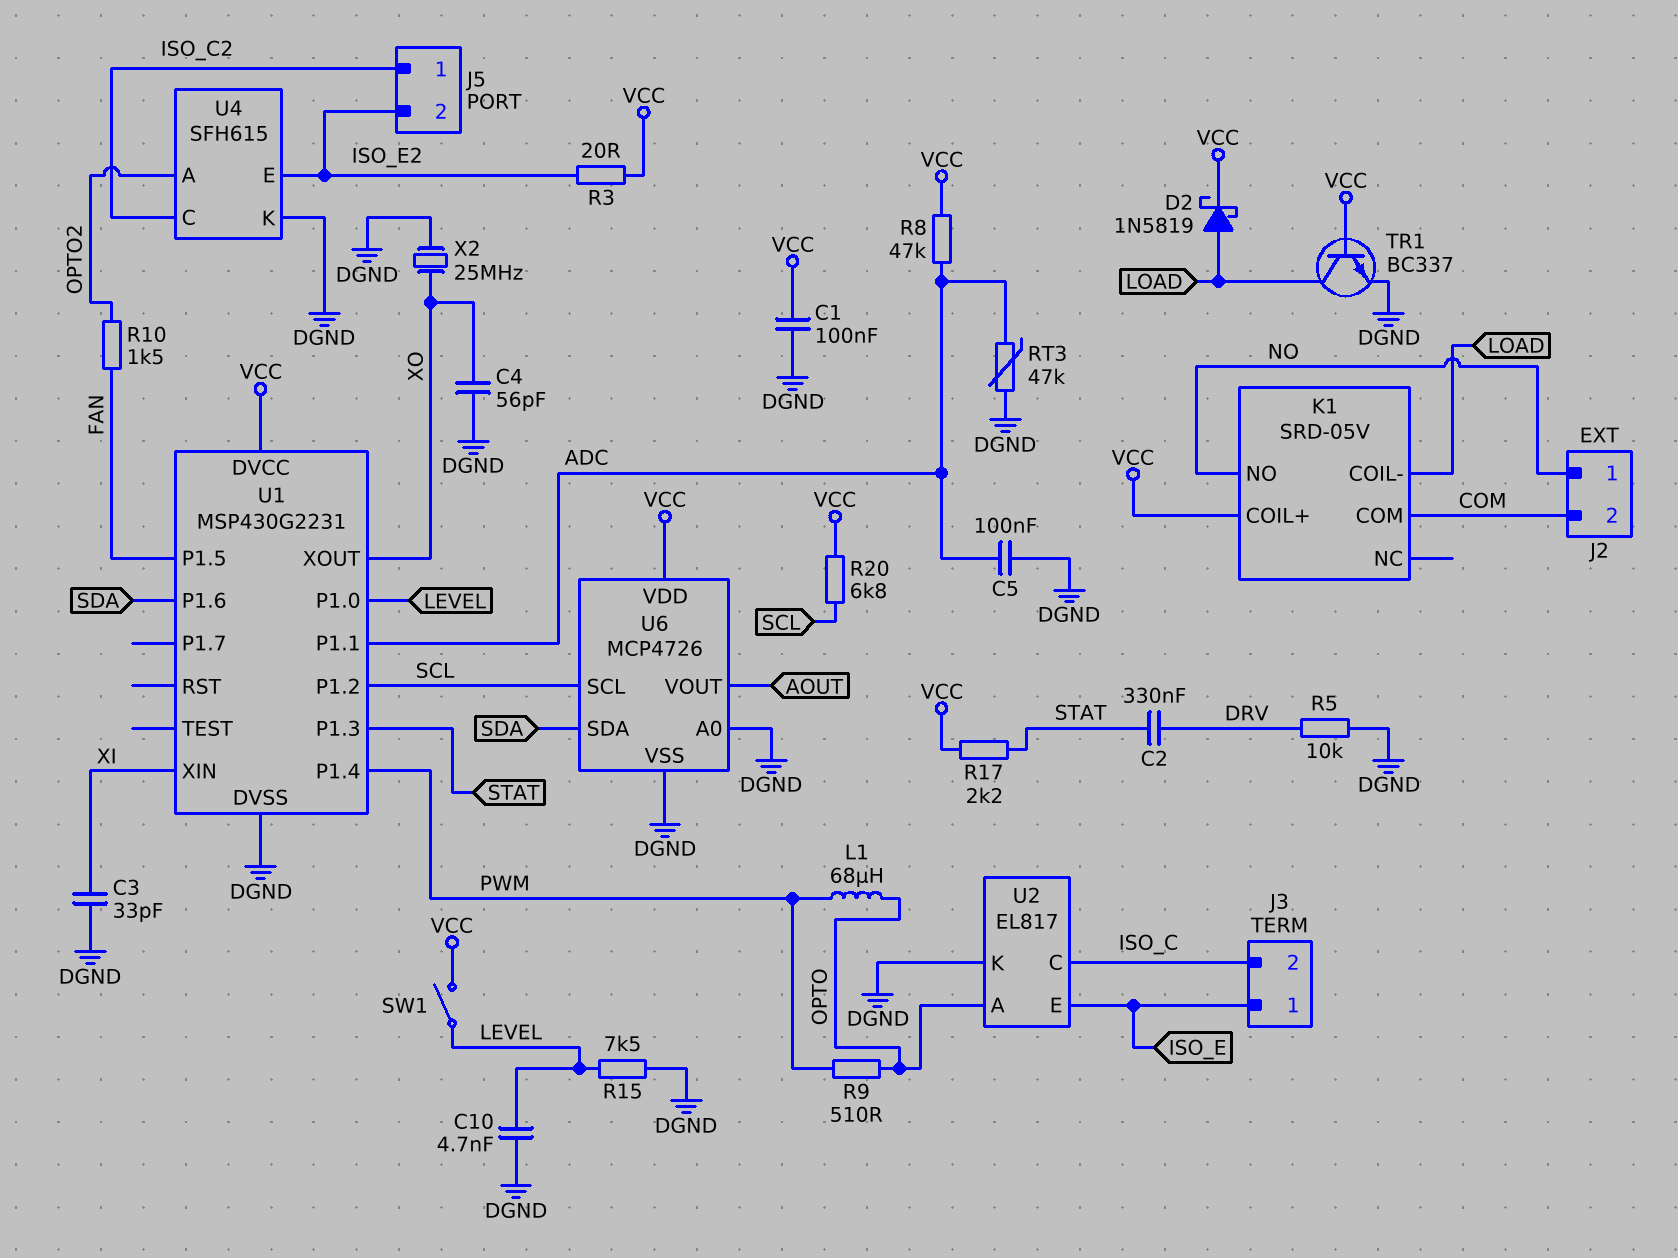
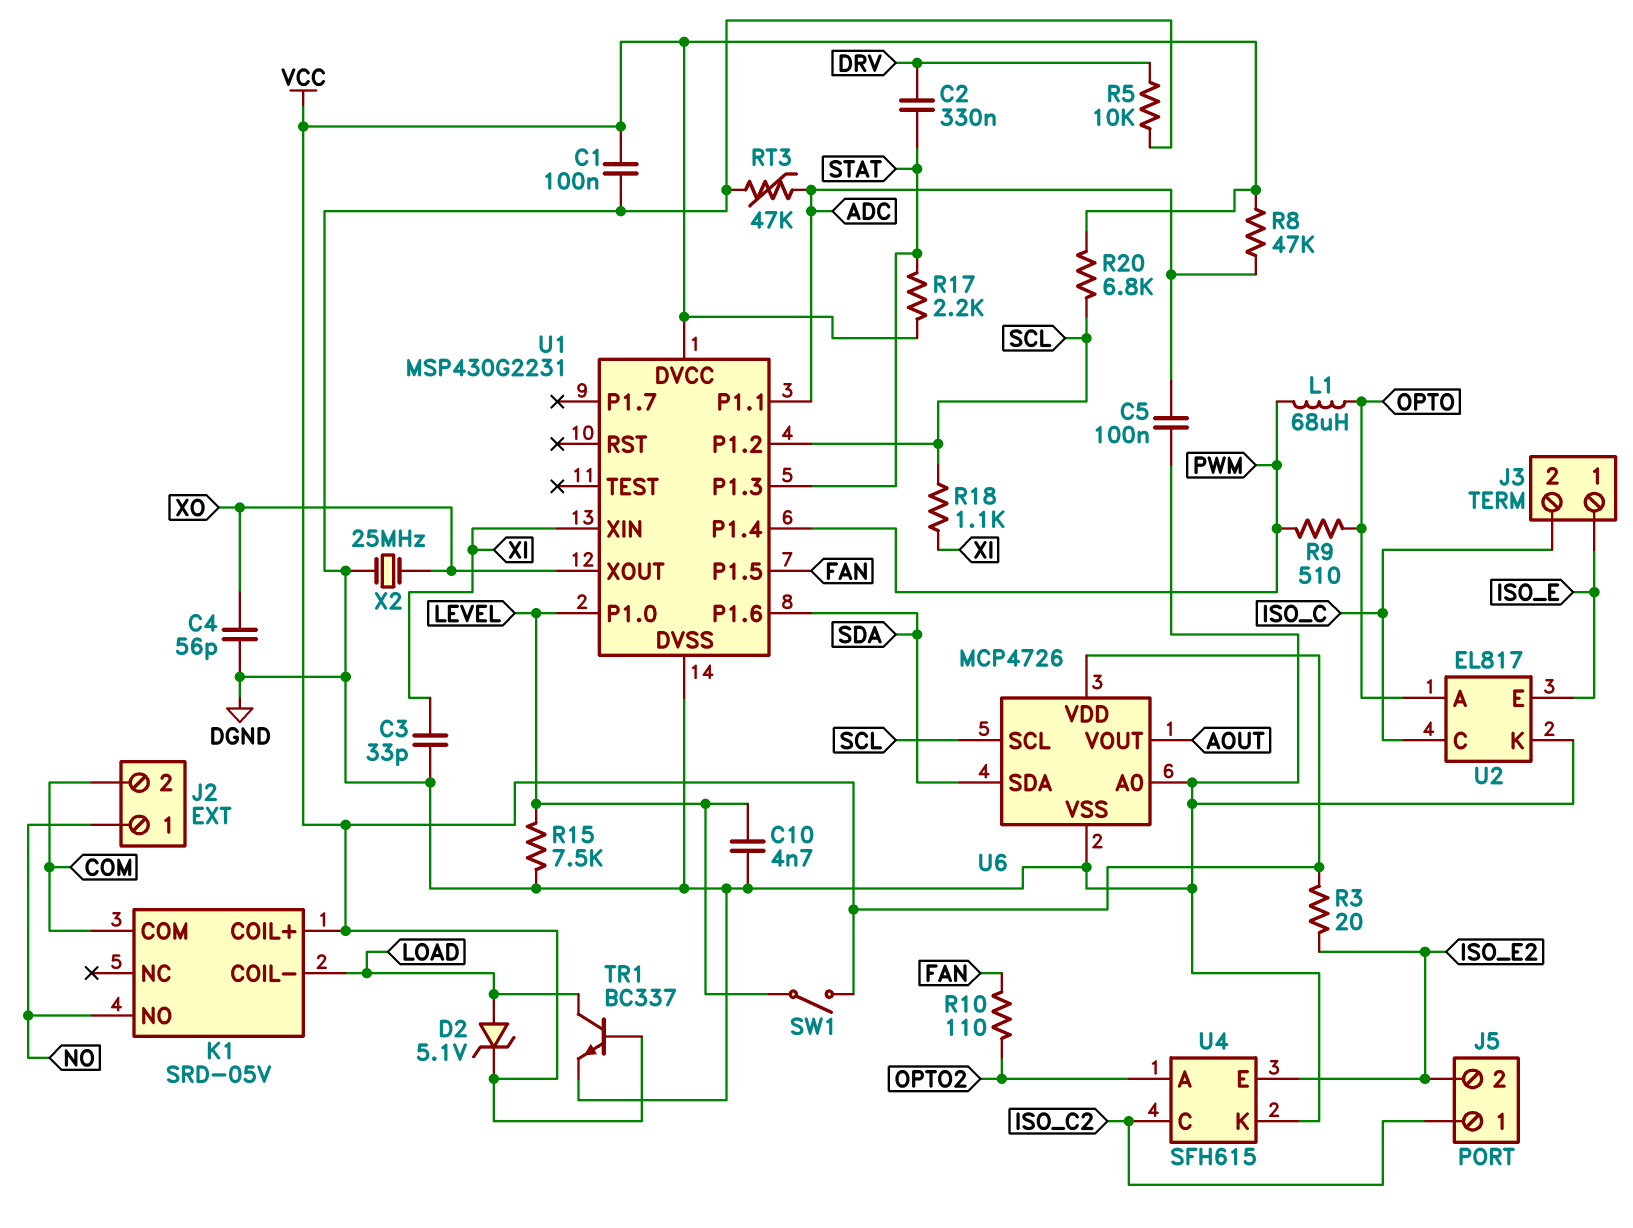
D2: schottky 1N5819 (A LOAD, K VCC) -> zener 5.1V (A LOAD, K VCC)
R10: 1.5k (FAN, OPTO2) -> 110 (FAN, OPTO2)
R18: none -> 1.1k (SCL, XI)

